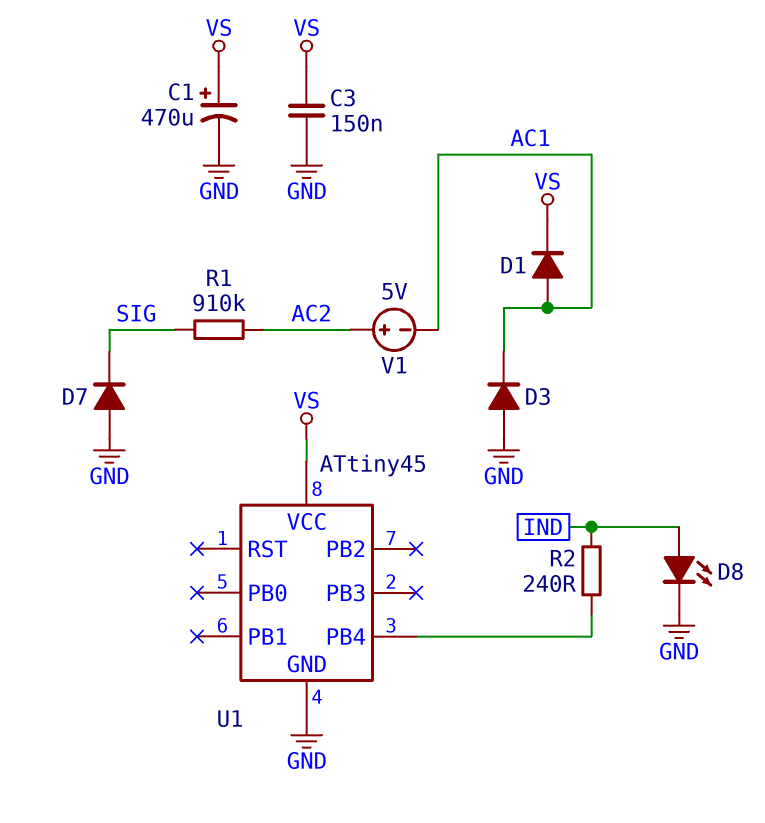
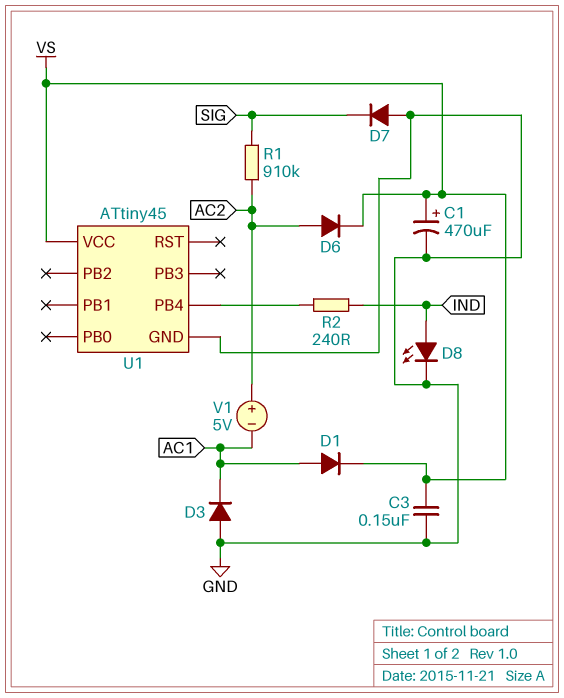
D6: none -> diode (A AC2, K VS)

